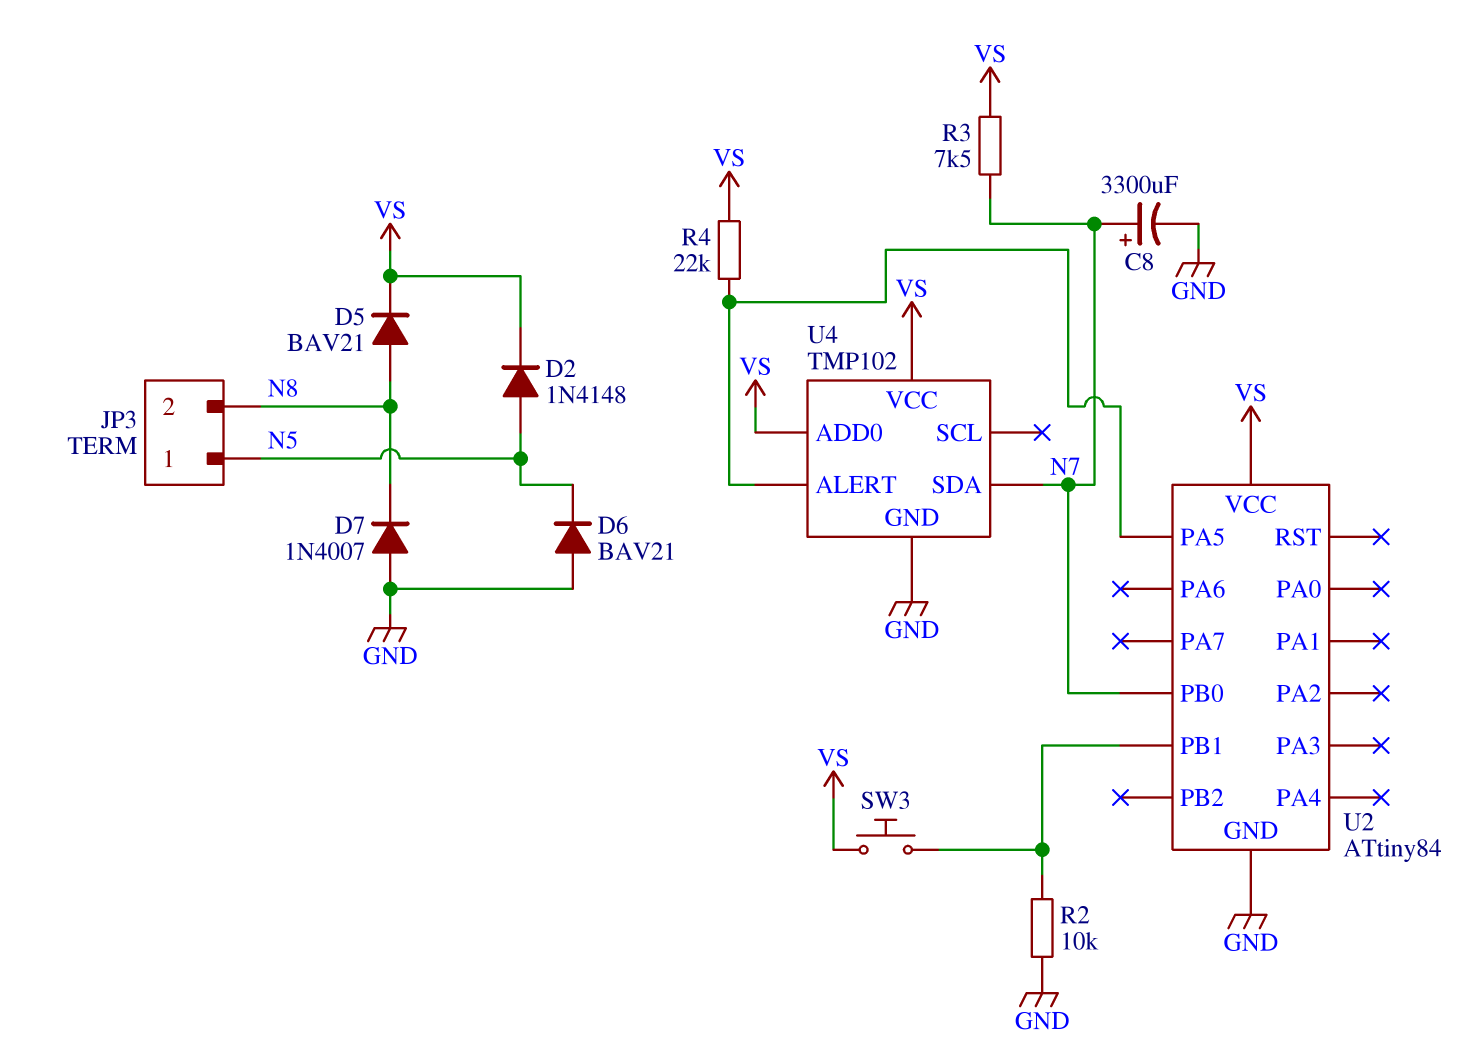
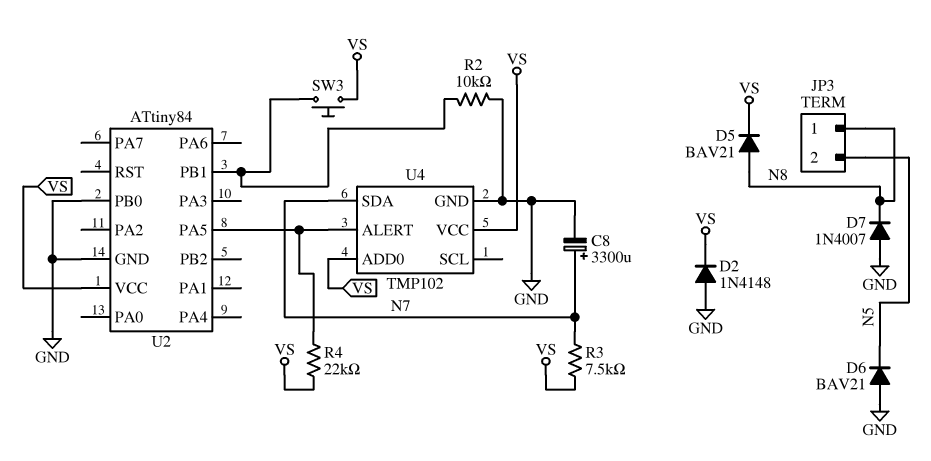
D2: diode 1N4148 (A N5, K VS) -> diode 1N4148 (A GND, K VS)
JP3 pin 1: N5 -> N8
JP3 pin 2: N8 -> N5
U2 pin PB0: N7 -> GND

